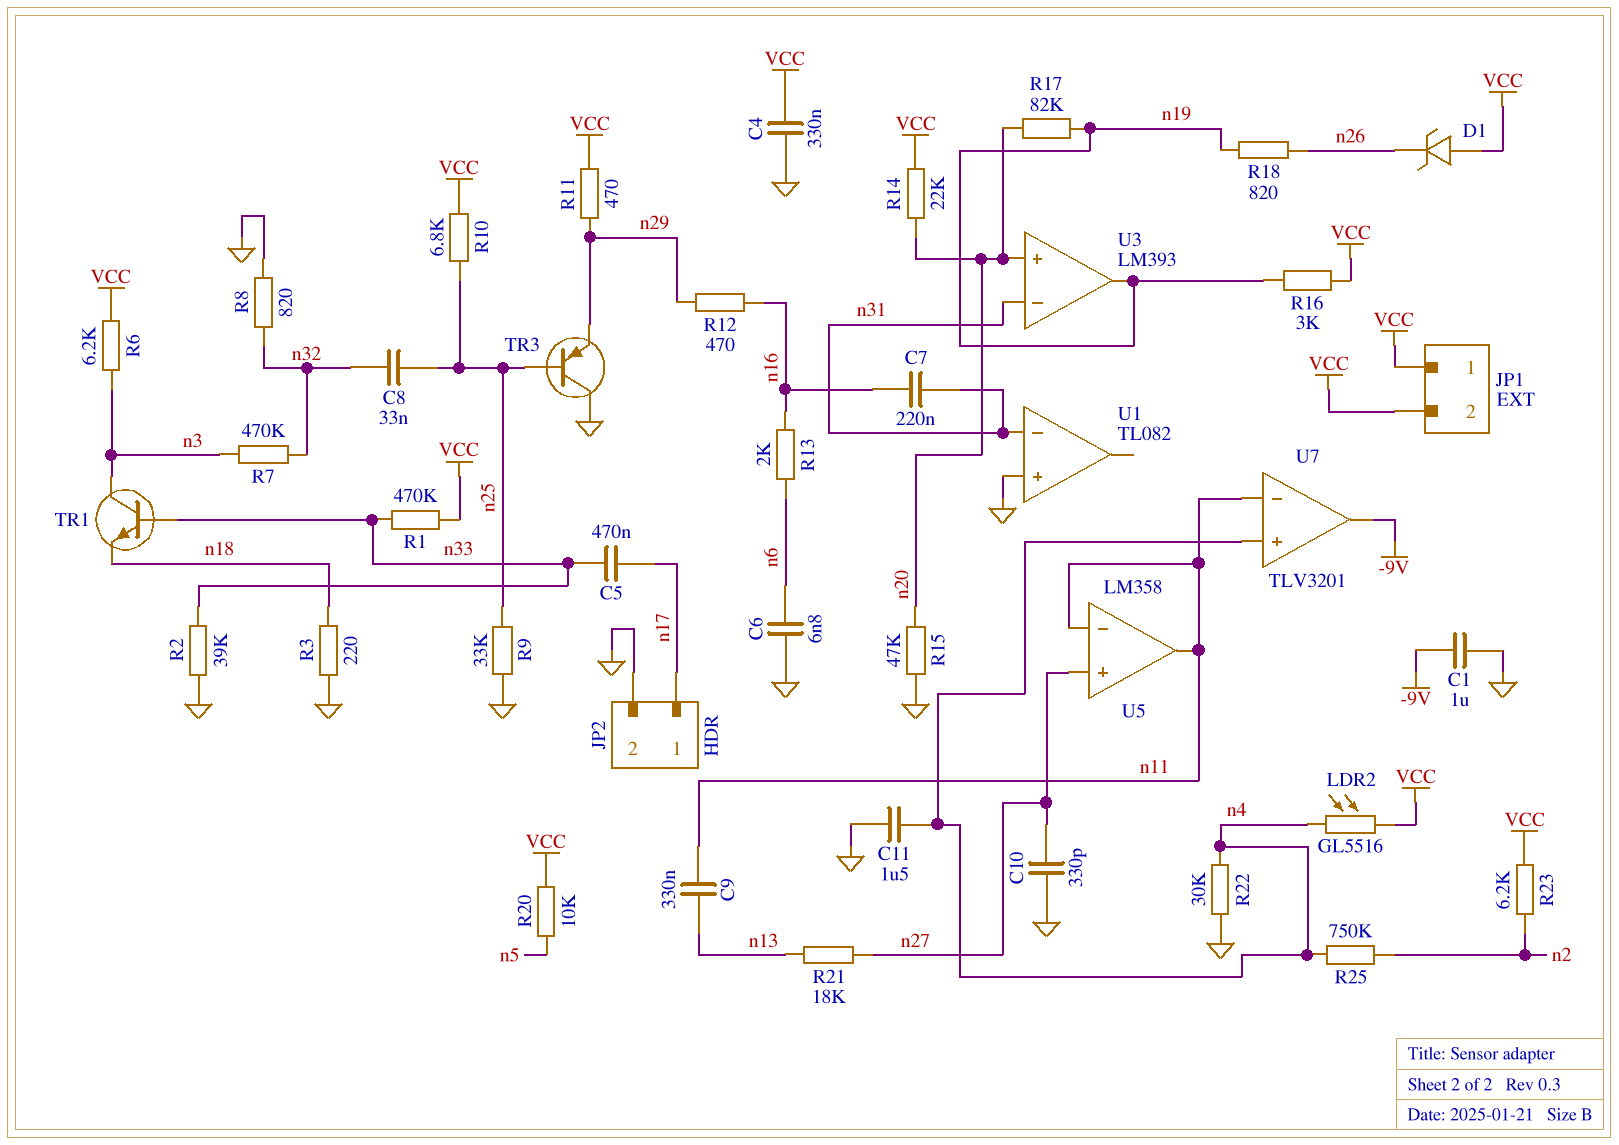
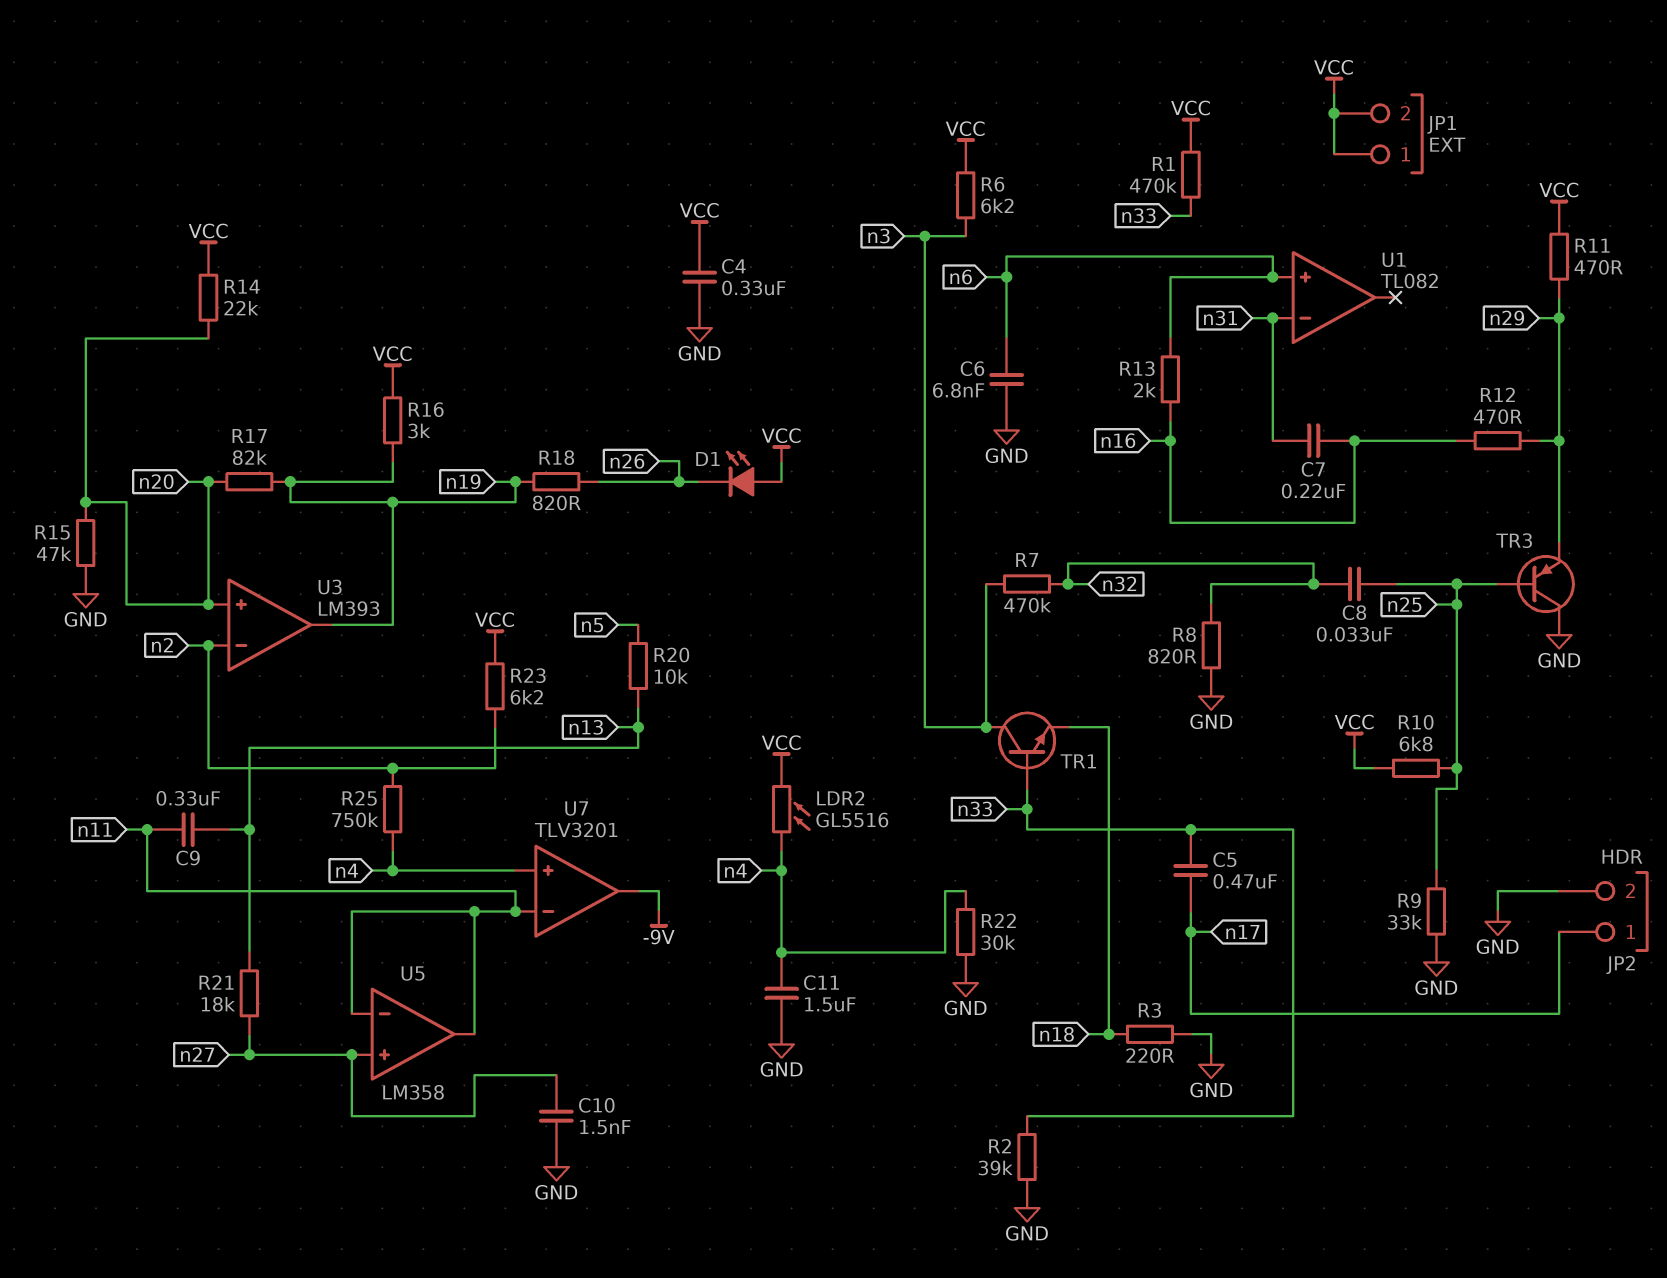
C1: 1uF (-9V, GND) -> none
C10: 330pF (GND, n27) -> 1.5nF (GND, n27)
D1: zener (A VCC, K n26) -> LED (A VCC, K n26)
R20: 10k (VCC, n5) -> 10k (n5, n13)
U1 pin in+: GND -> n6
U3 pin in-: n31 -> n2

